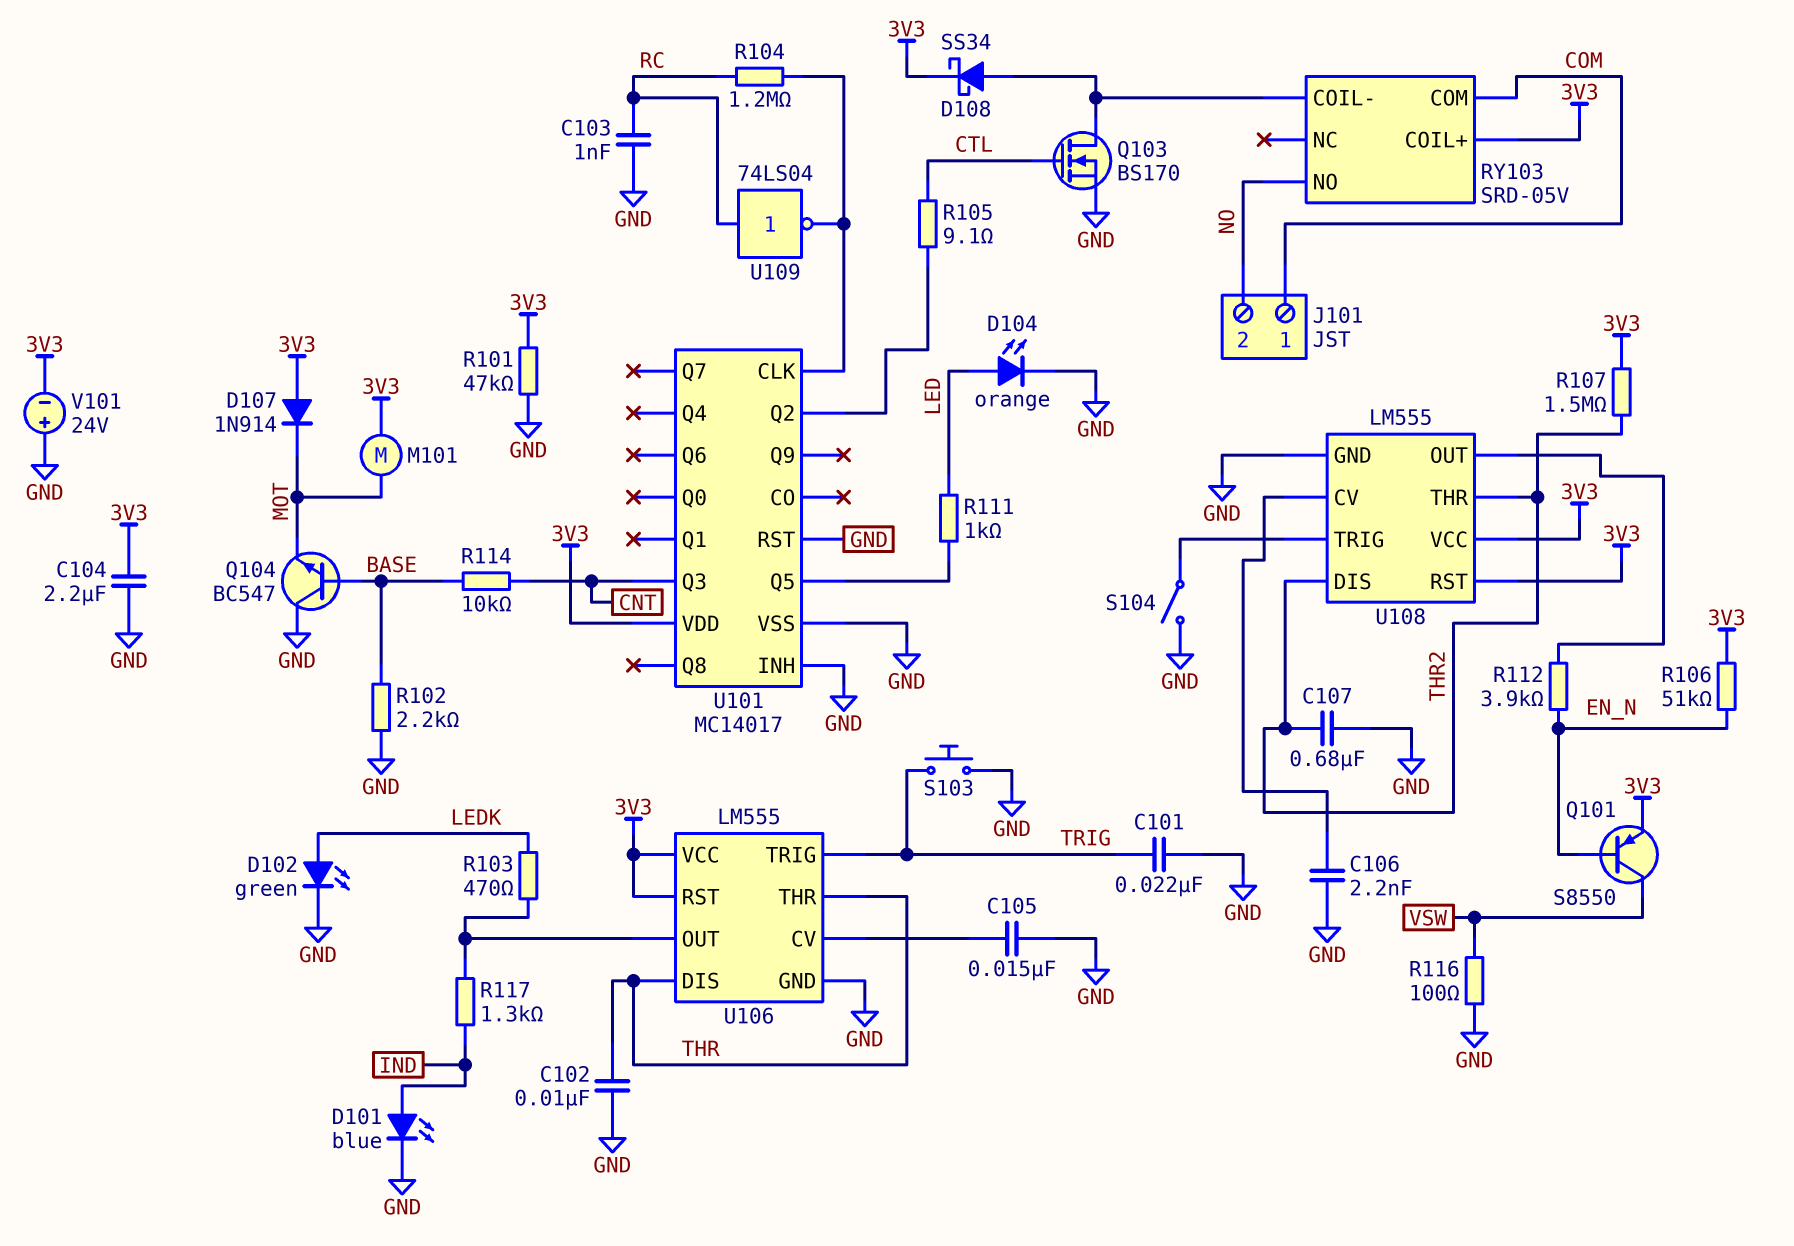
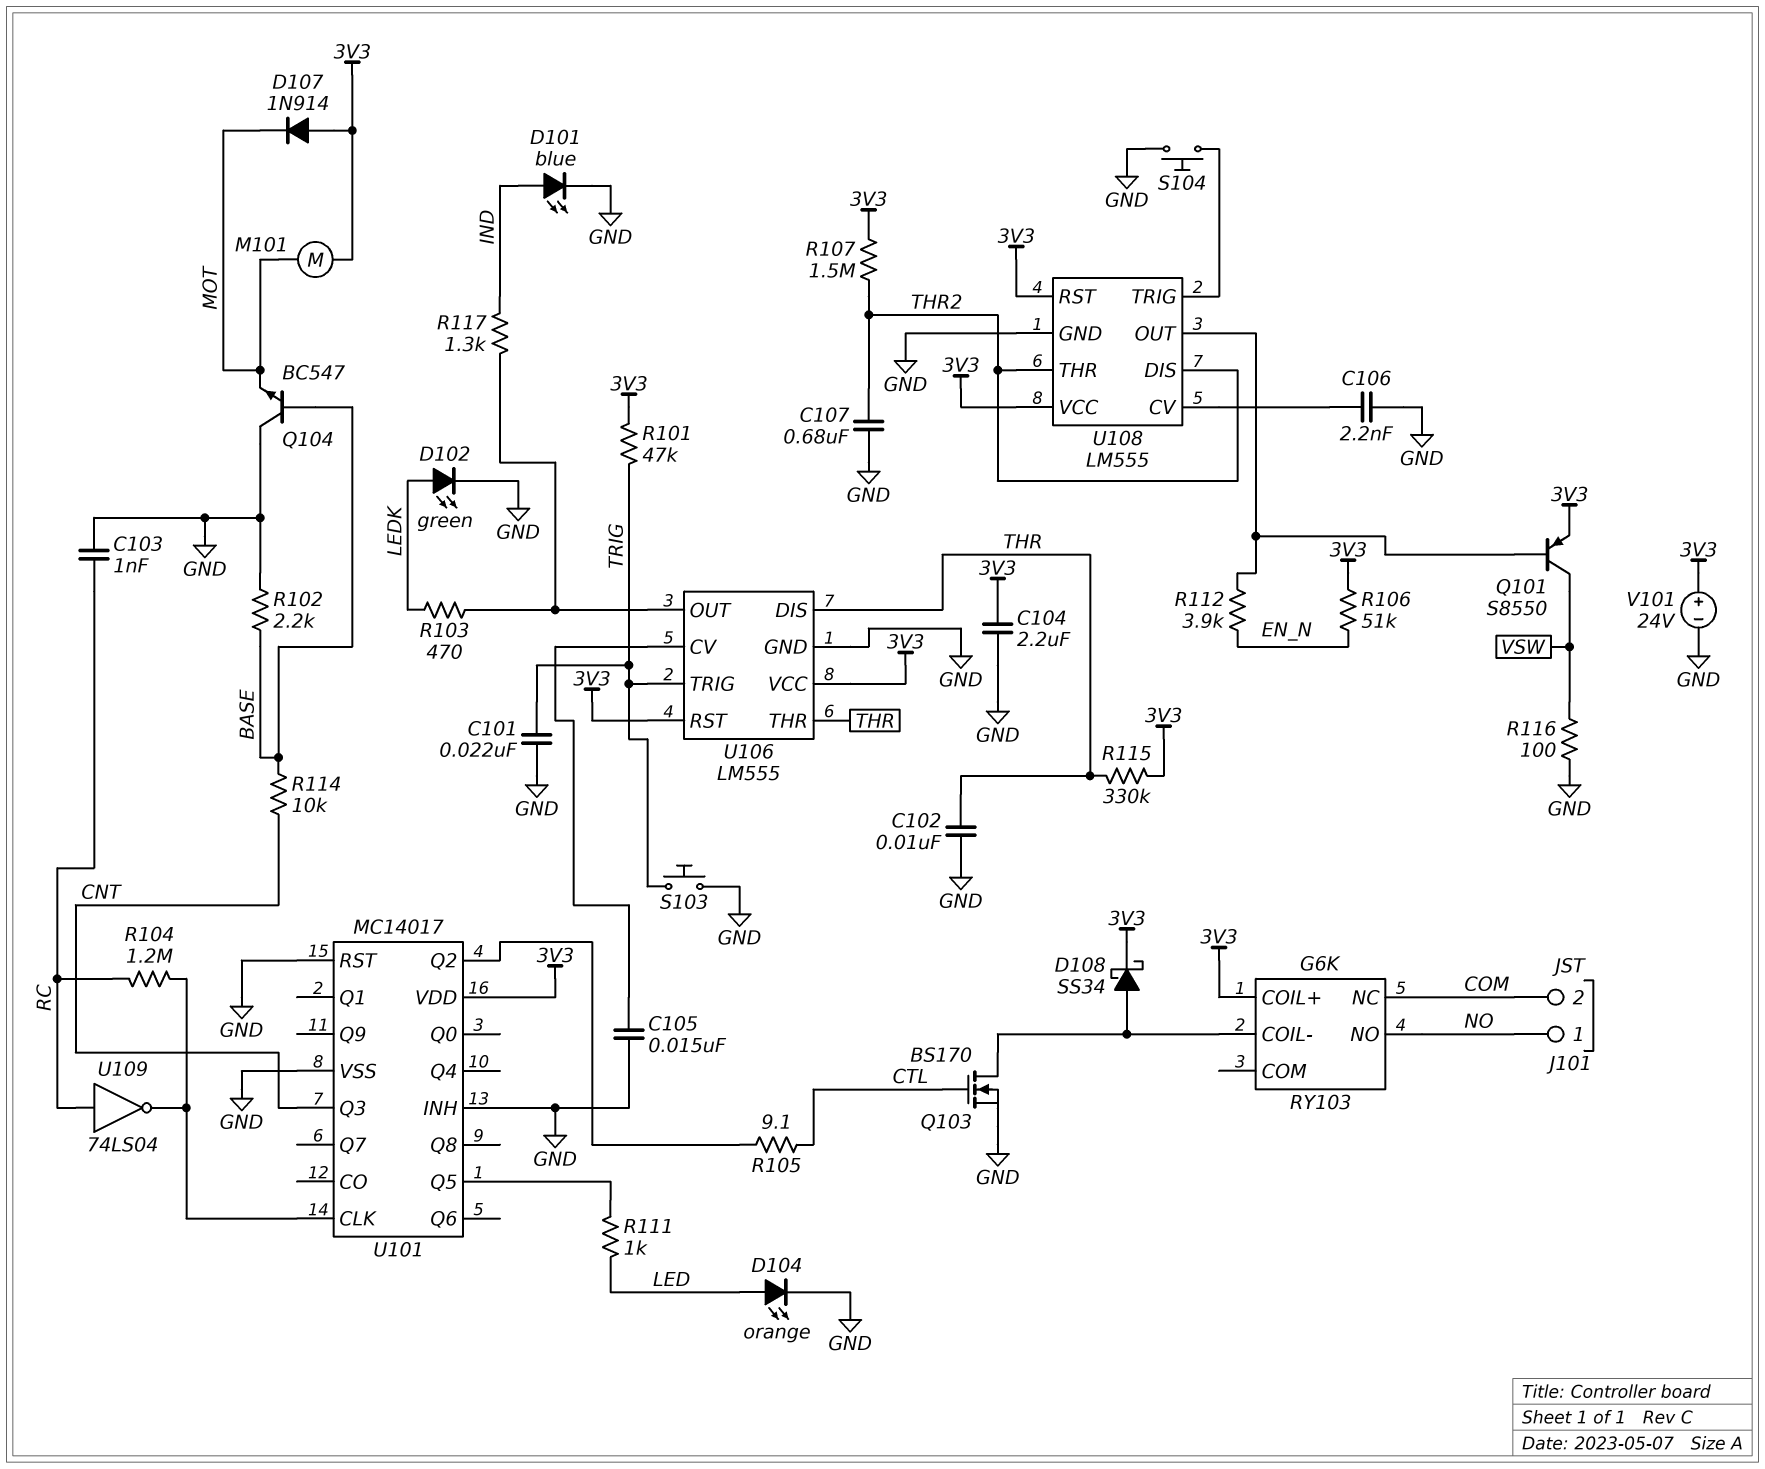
J101 pin 1: COM -> NO
J101 pin 2: NO -> COM
Q101: PNP S8550 (B EN_N, C VSW, E 3V3) -> PNP S8550 (B U108/OUT, C VSW, E 3V3)
R101: 47k (3V3, GND) -> 47k (3V3, TRIG)
R115: none -> 330k (3V3, THR)
RY103: SRD-05V -> G6K
RY103 pin COM: COM -> none
RY103 pin NC: none -> COM
S104: switch (GND, U108/TRIG) -> button (GND, U108/TRIG)
V101: 24V (plus GND, minus 3V3) -> 24V (plus 3V3, minus GND)

